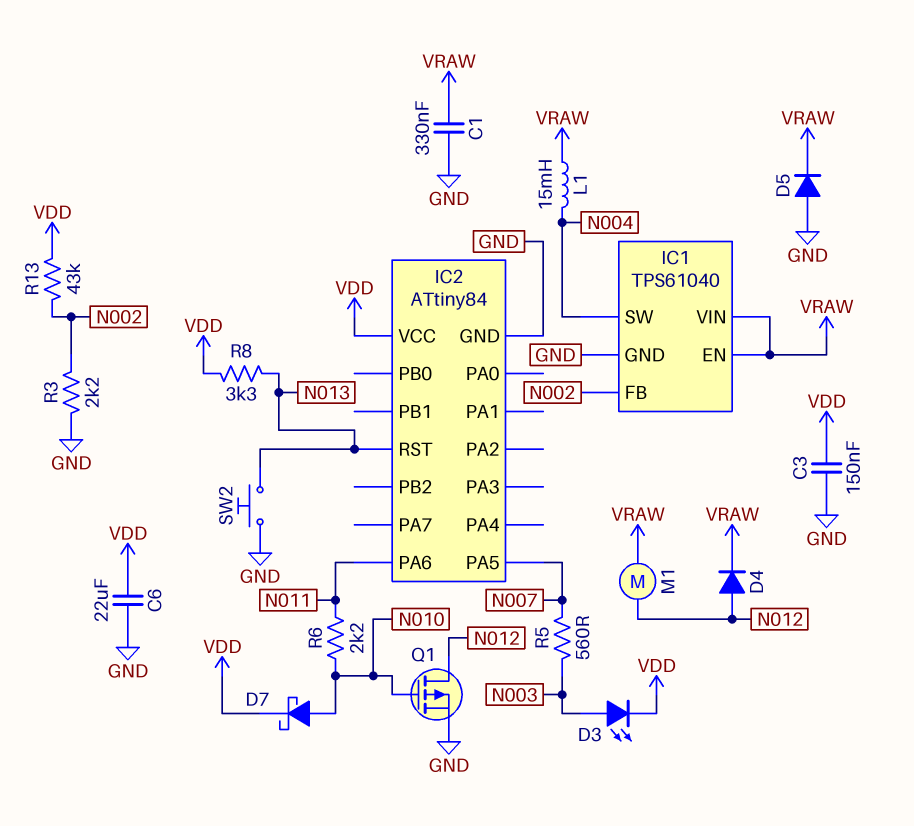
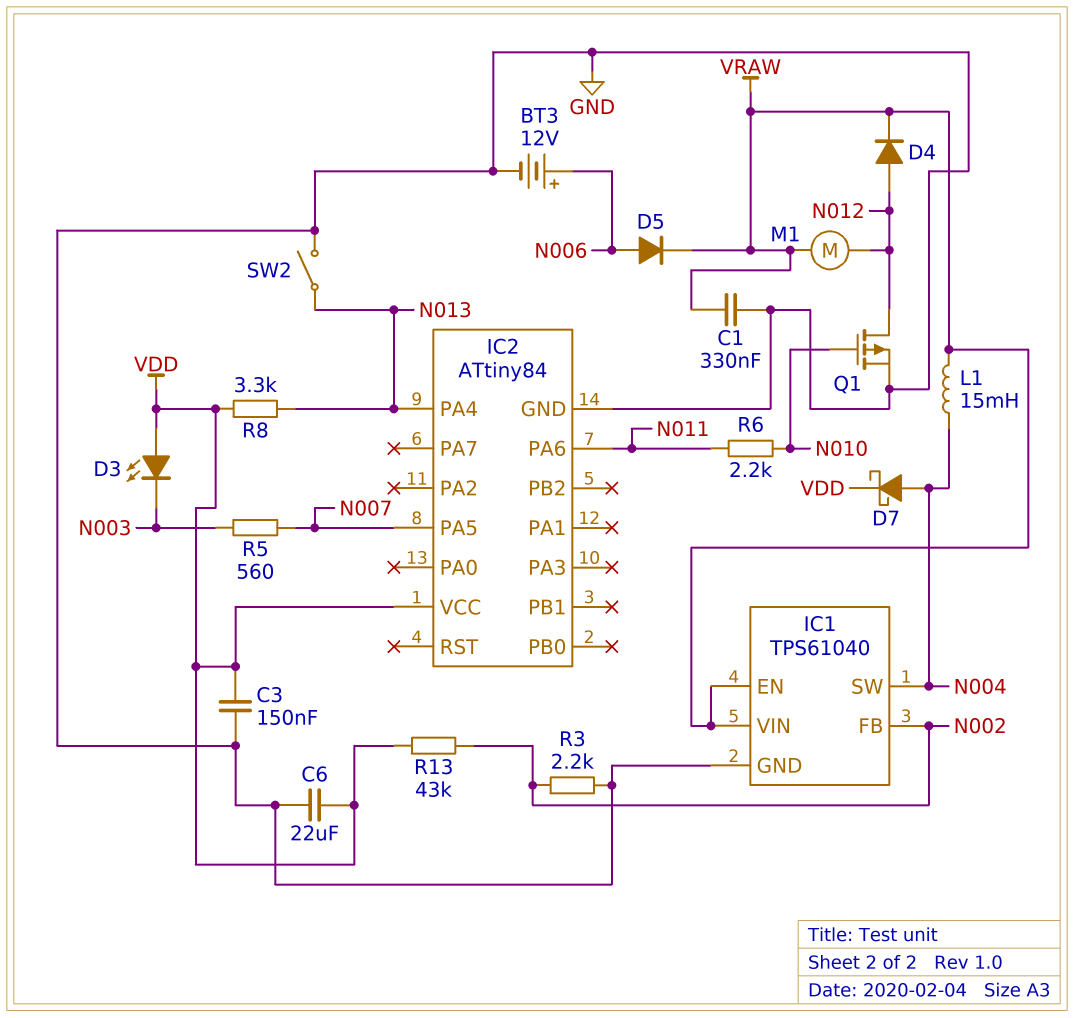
BT3: none -> 12V (plus N006, minus GND)
D3: LED (A N003, K VDD) -> LED (A VDD, K N003)
D5: diode (A GND, K VRAW) -> diode (A N006, K VRAW)
D7: schottky (A N010, K VDD) -> schottky (A N004, K VDD)
IC2 pin PA4: none -> N013
IC2 pin RST: N013 -> none
SW2: button (GND, N013) -> switch (GND, N013)

